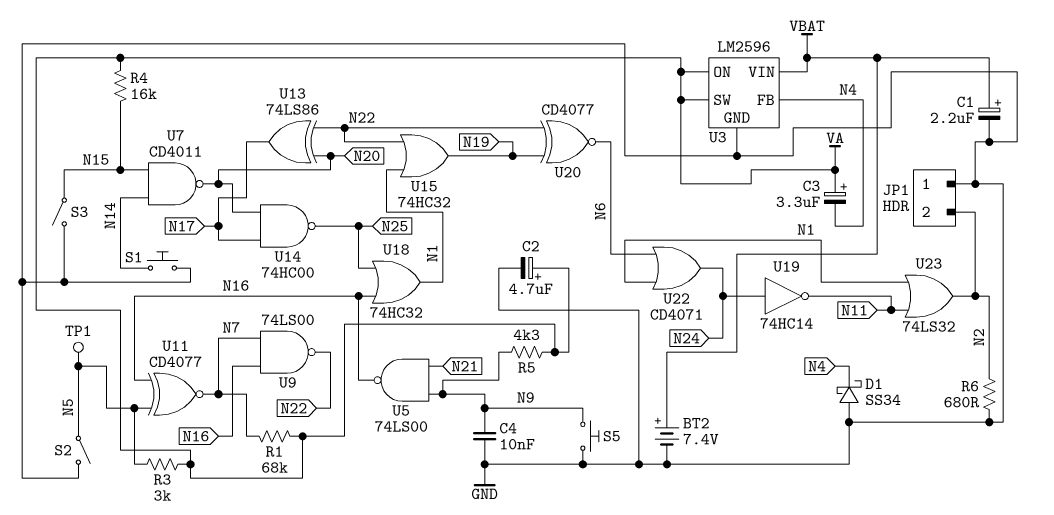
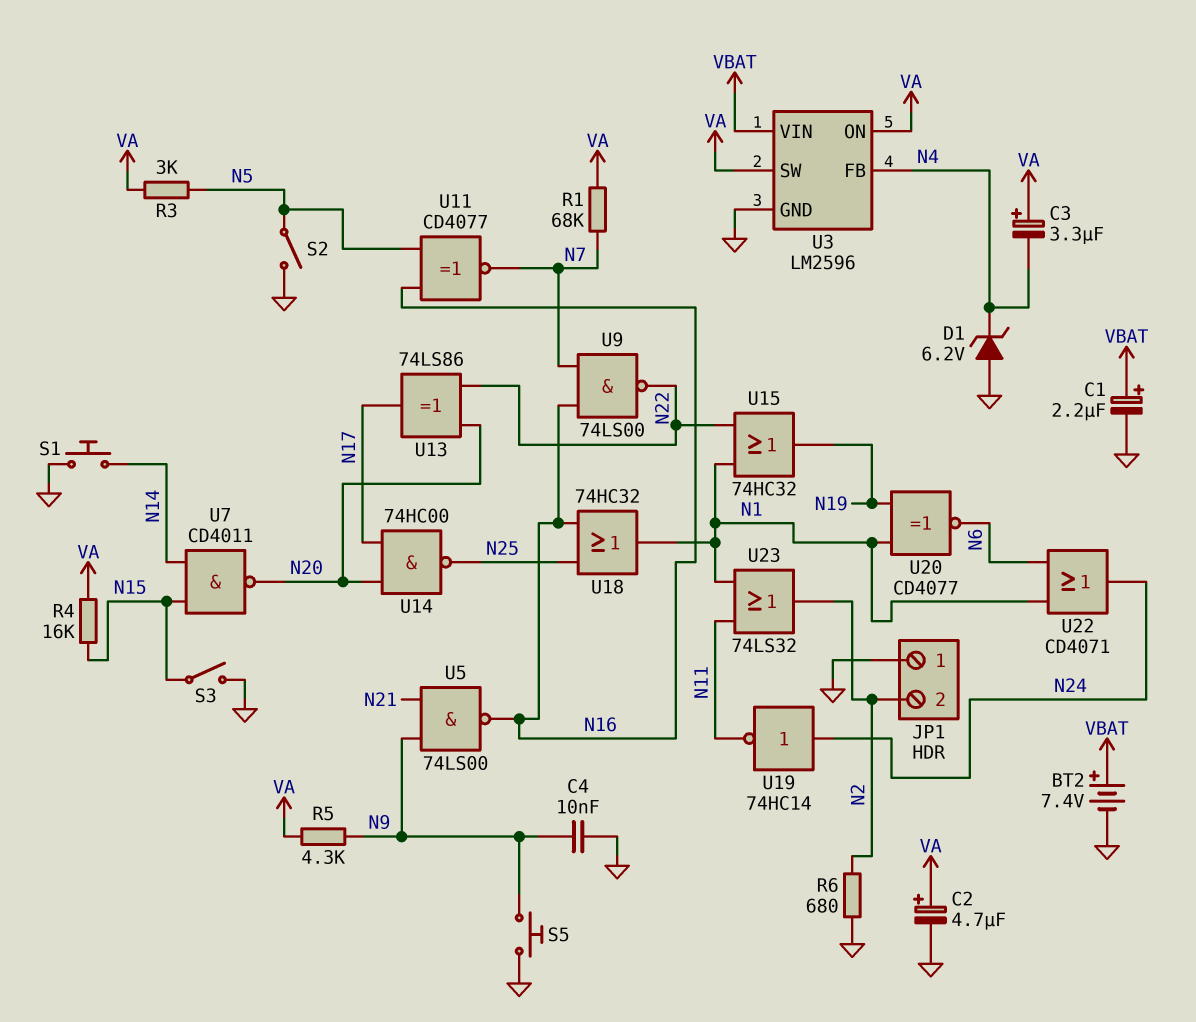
D1: schottky SS34 (A GND, K N4) -> zener 6.2V (A GND, K N4)
TP1: test point (N5) -> none
U20: XNOR CD4077 (in N19, in N22, out N6) -> XNOR CD4077 (in N1, in N19, out N6)

